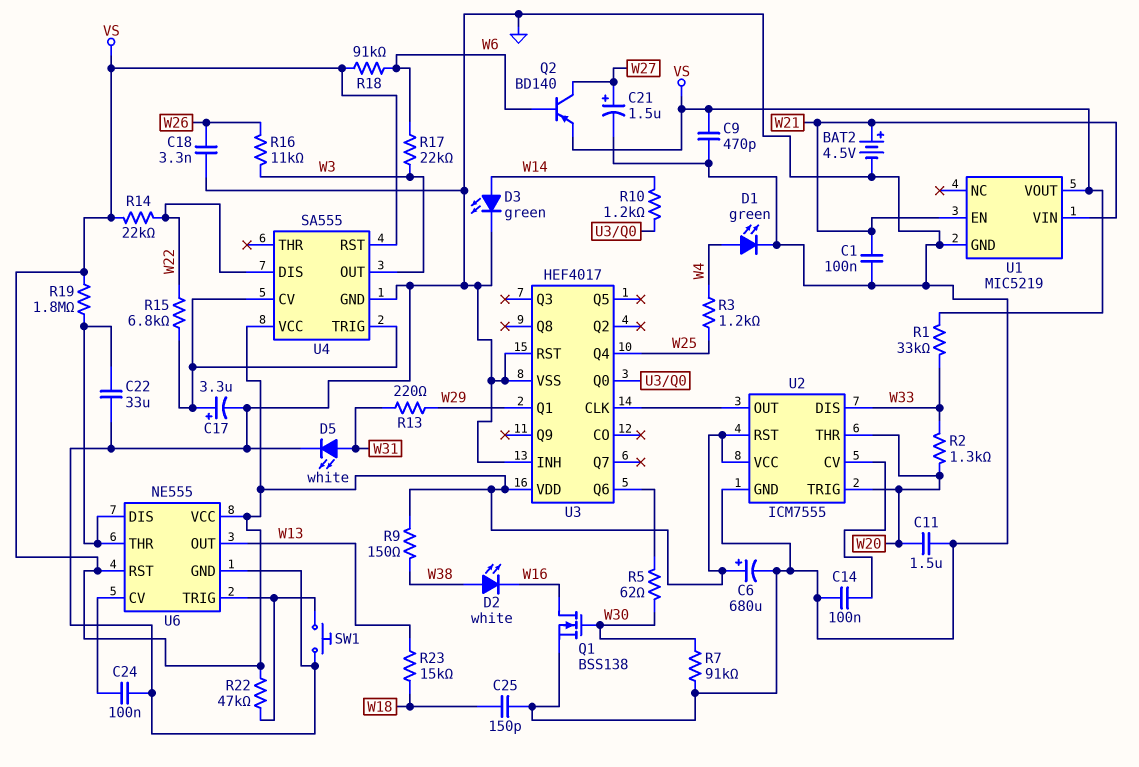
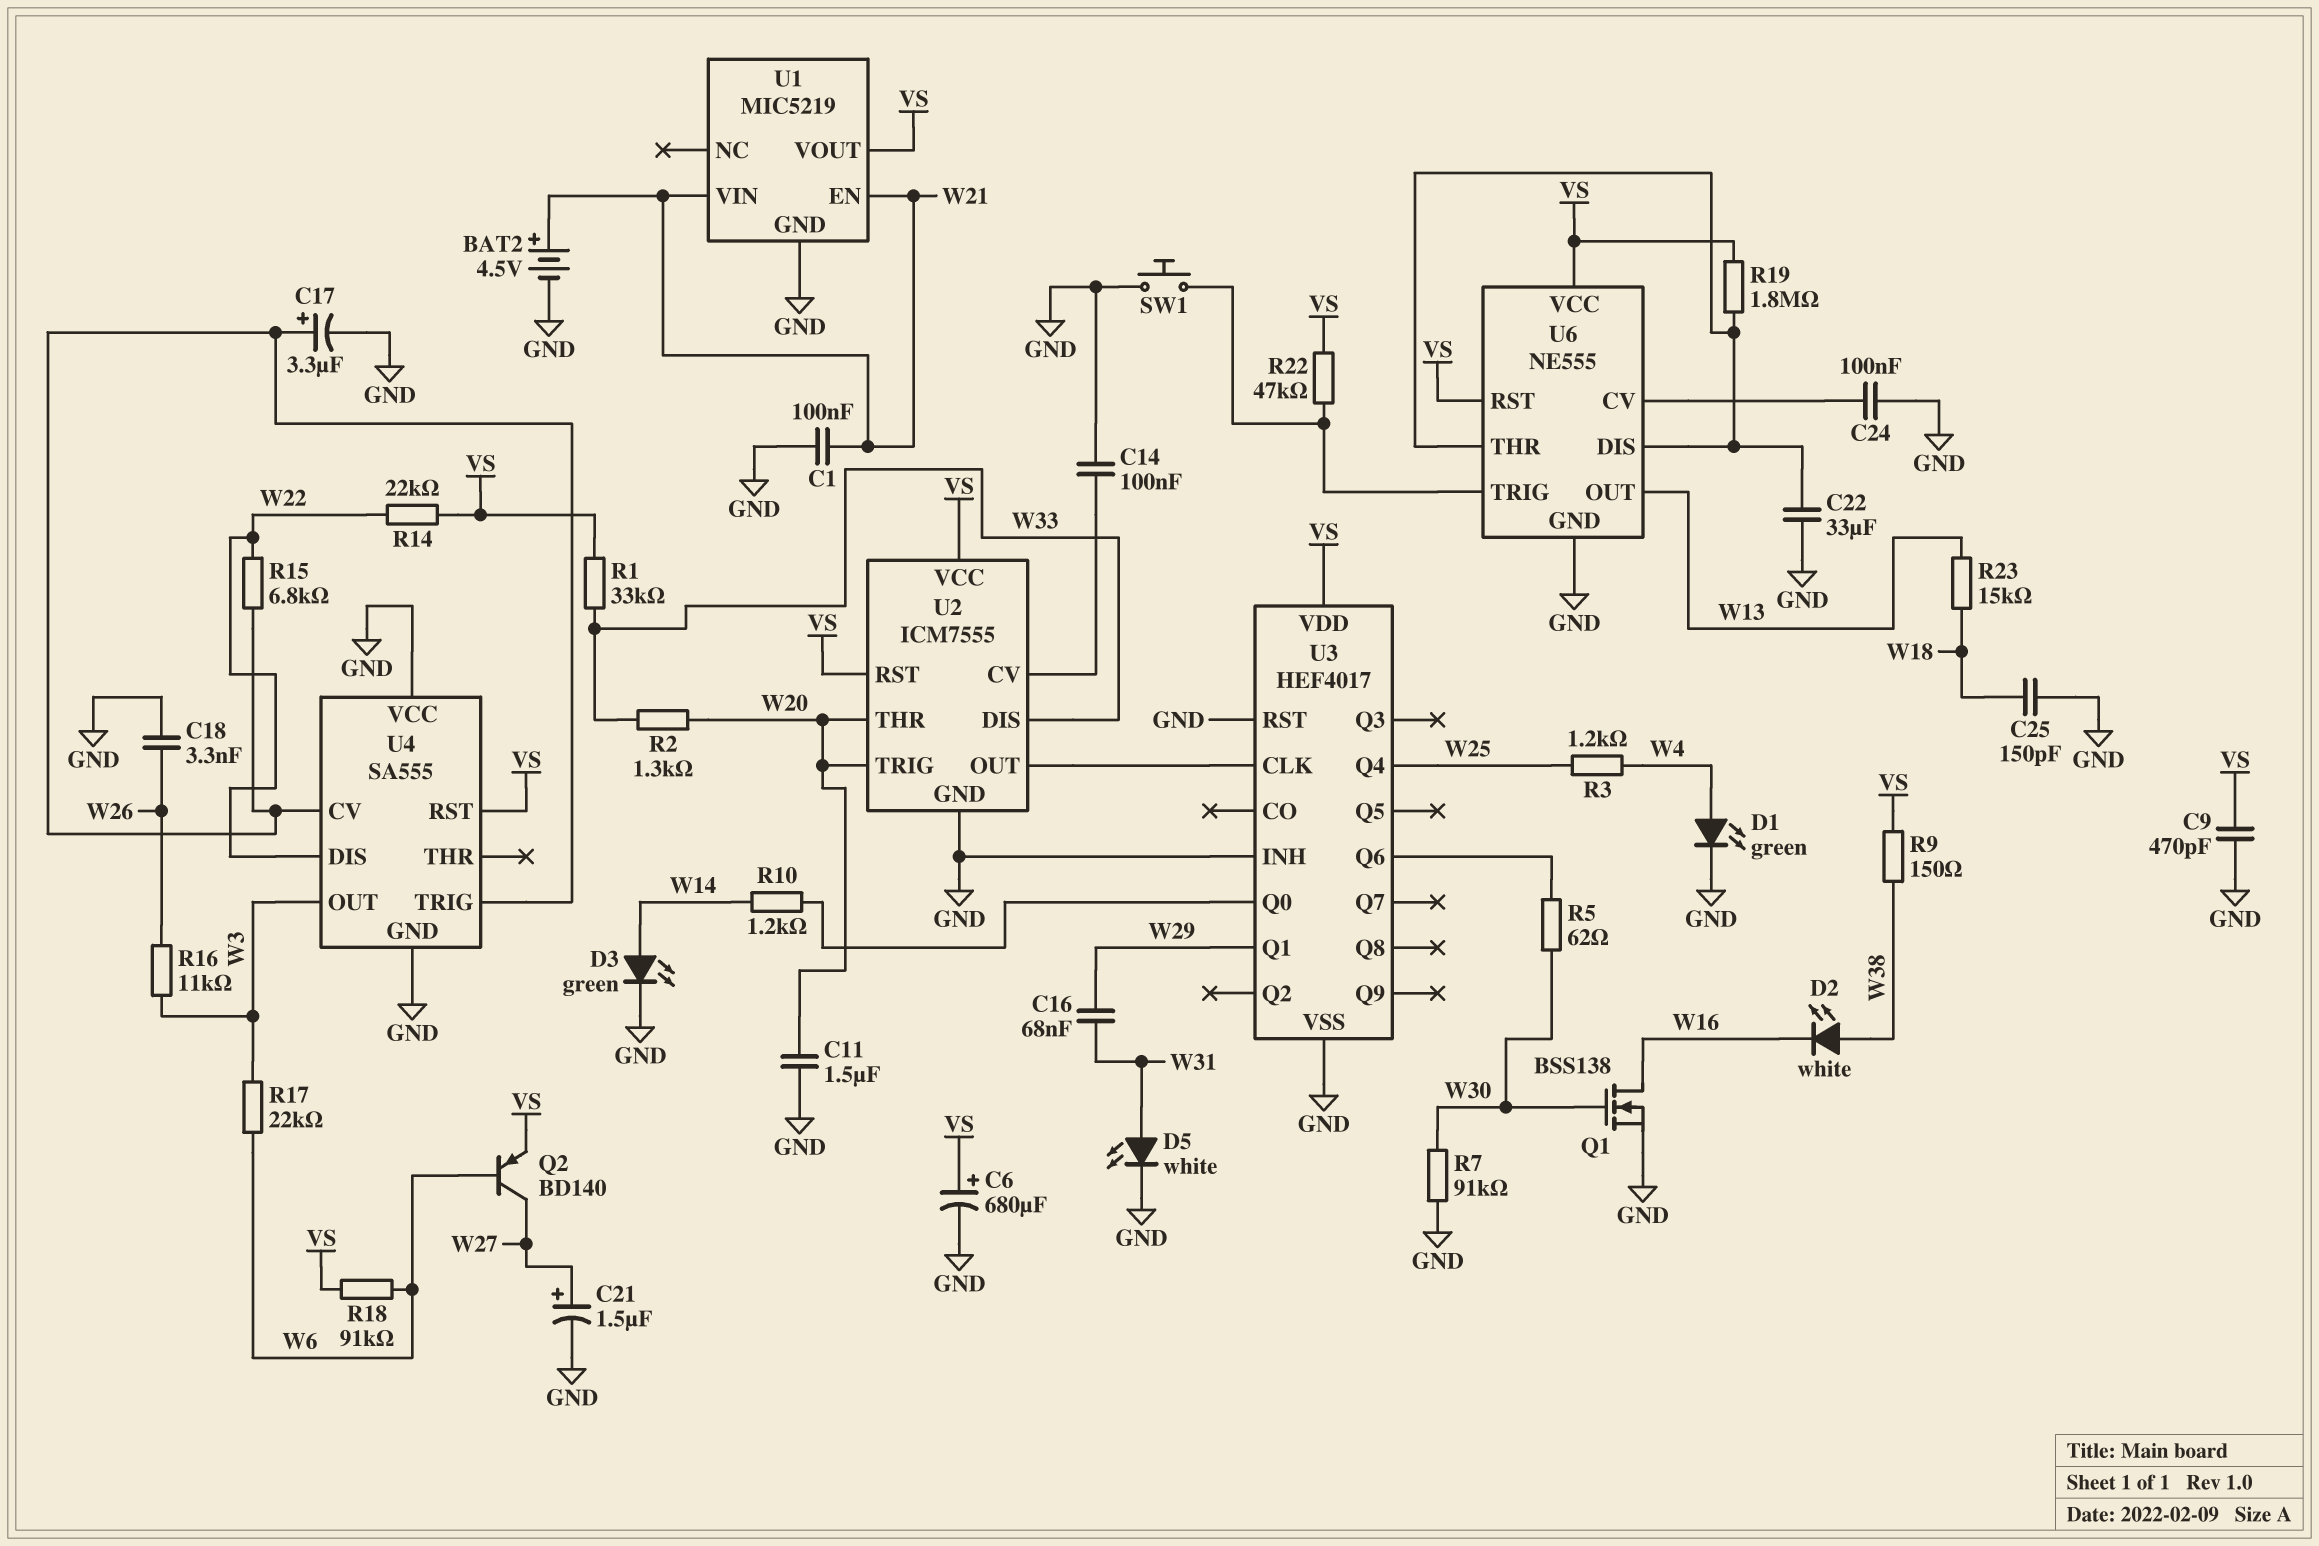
C16: none -> 68nF (W29, W31)
R13: 220 (W29, W31) -> none
U4 pin VCC: VS -> GND

